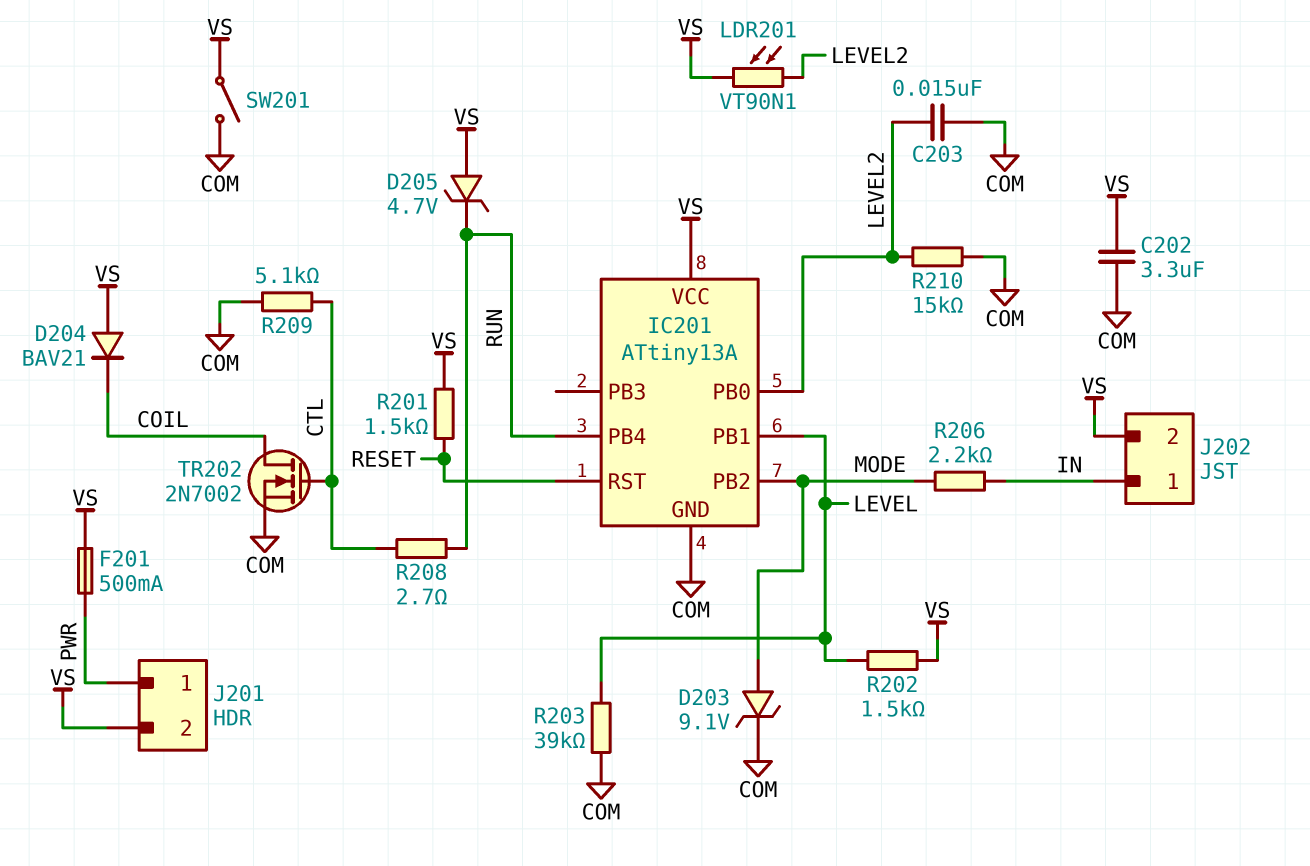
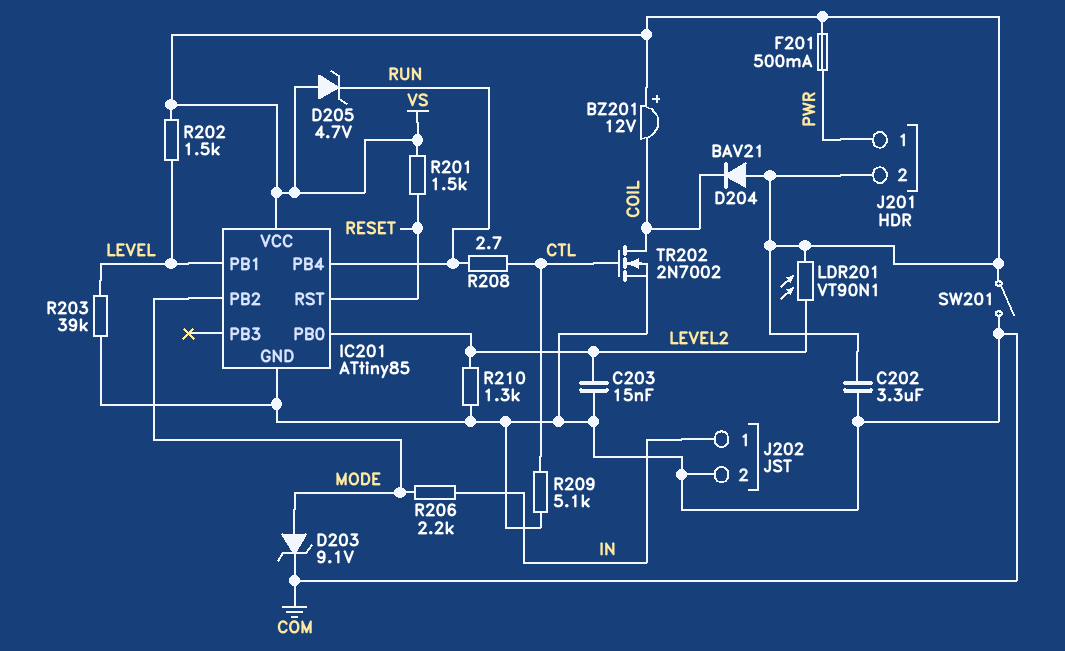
BZ201: none -> buzzer 12V (plus VS, minus COIL)
IC201: ATtiny13A -> ATtiny85
J202 pin 2: VS -> COM
R210: 15k (COM, LEVEL2) -> 1.3k (COM, LEVEL2)

